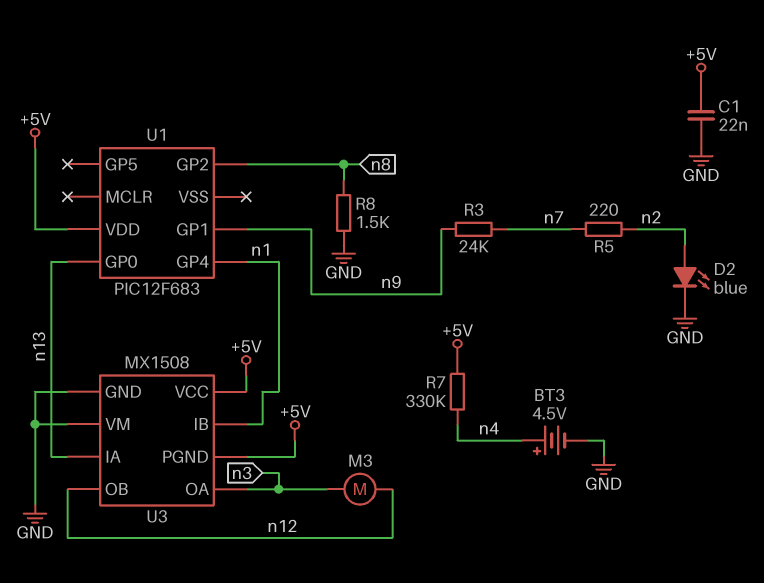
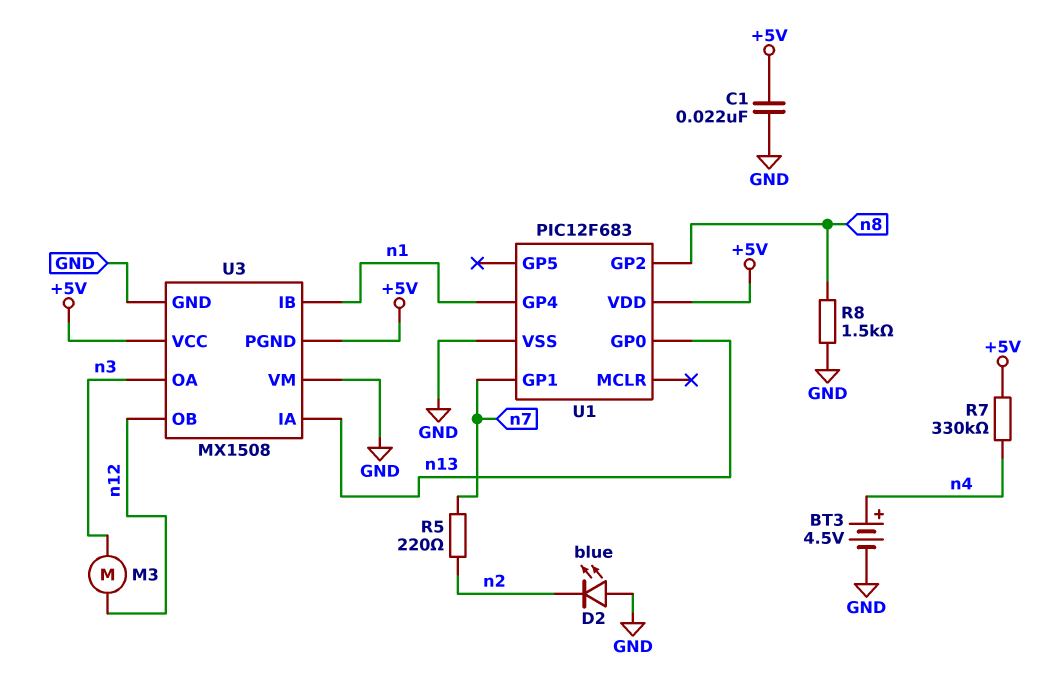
D2: LED blue (A n2, K GND) -> LED blue (A GND, K n2)
R3: 24k (n7, n9) -> none
U1 pin GP1: n9 -> n7
U1 pin VSS: none -> GND

